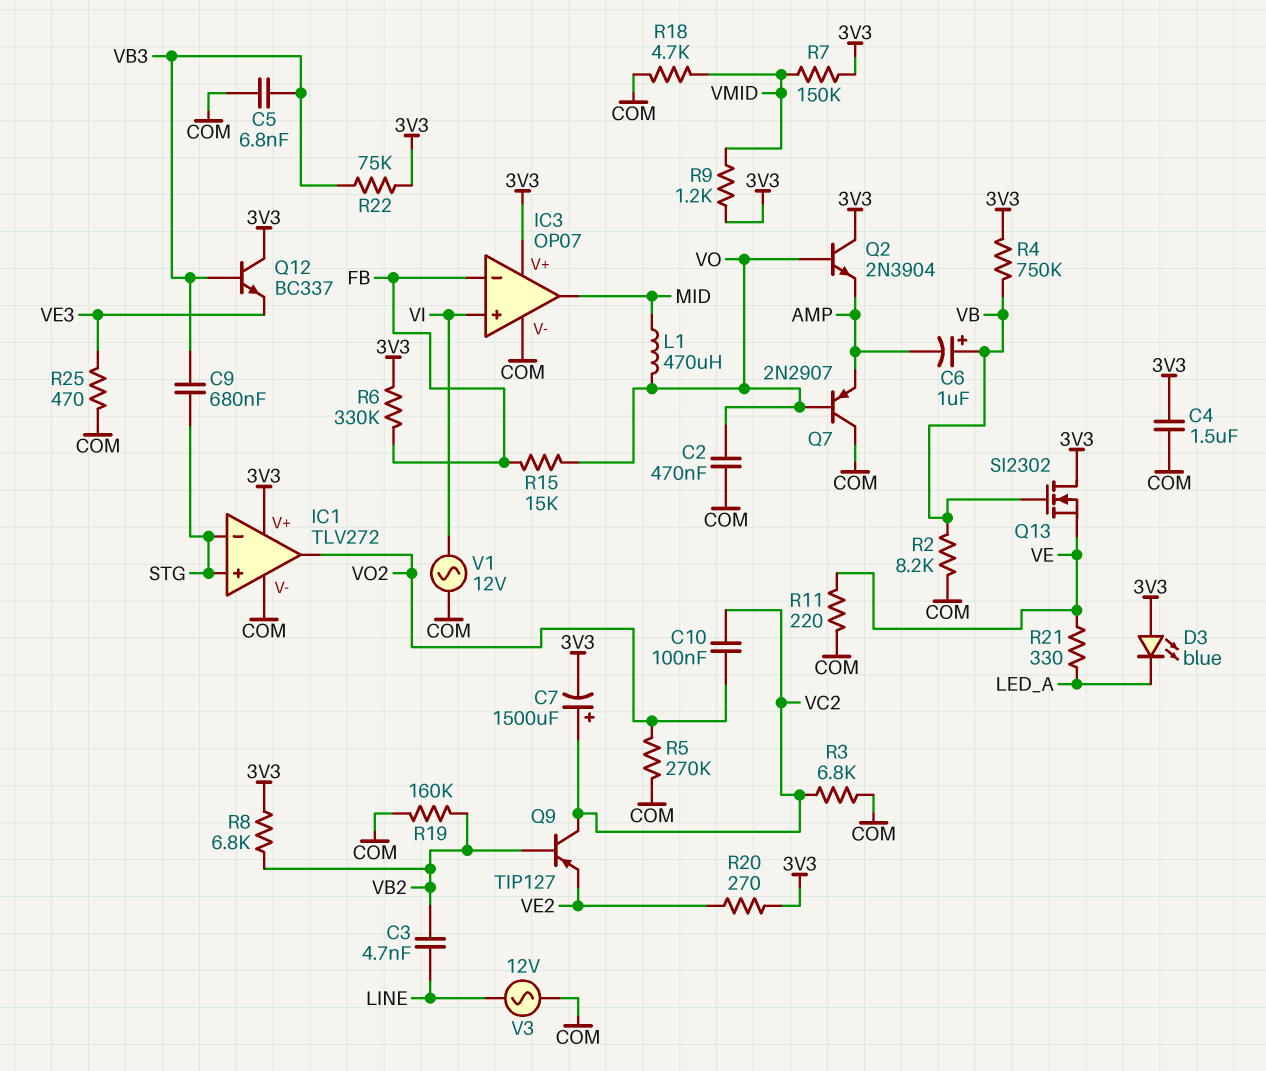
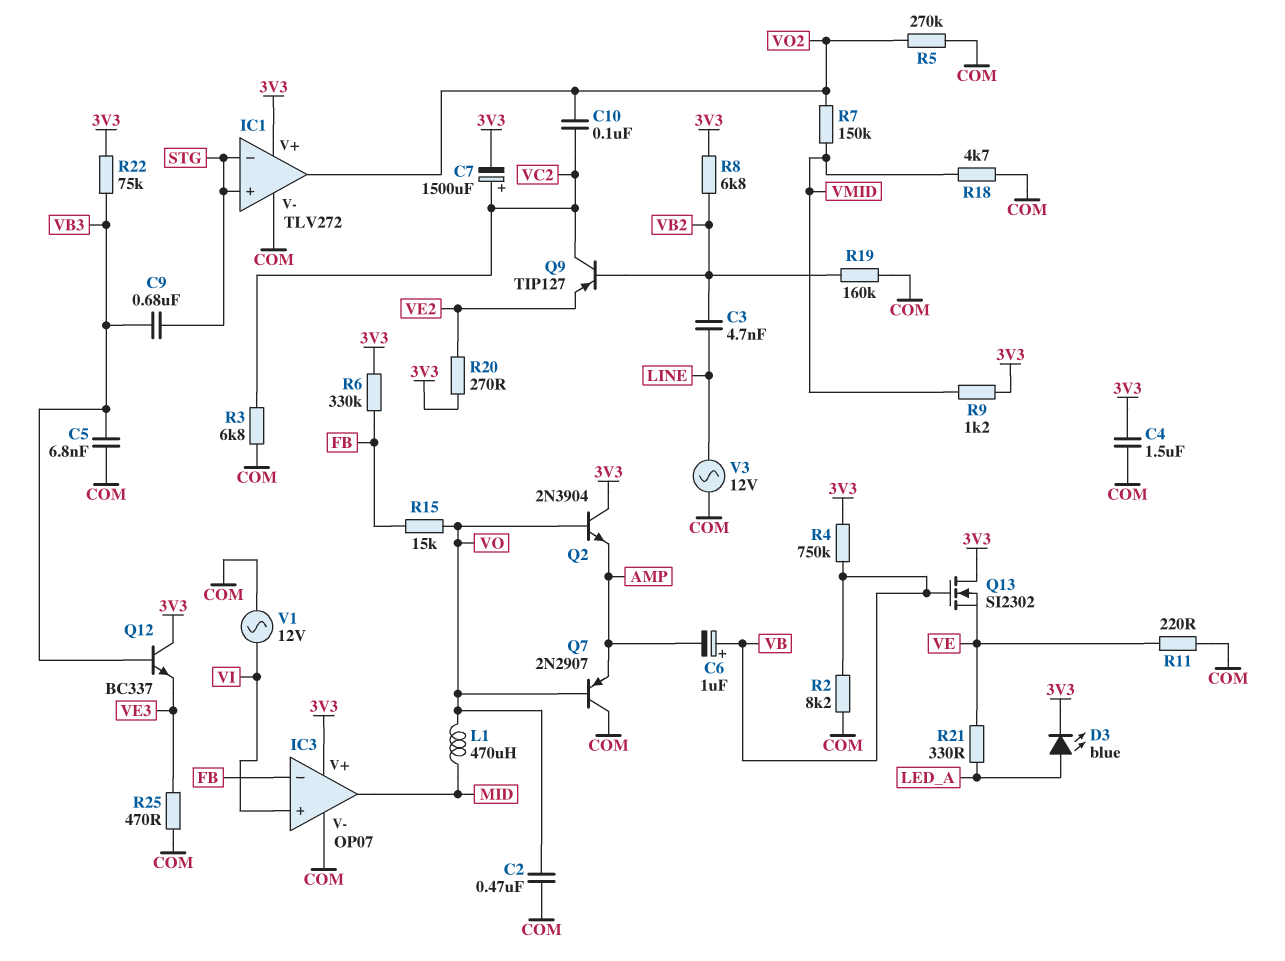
D3: LED blue (A 3V3, K LED_A) -> LED blue (A LED_A, K 3V3)
R7: 150k (3V3, VMID) -> 150k (VMID, VO2)

